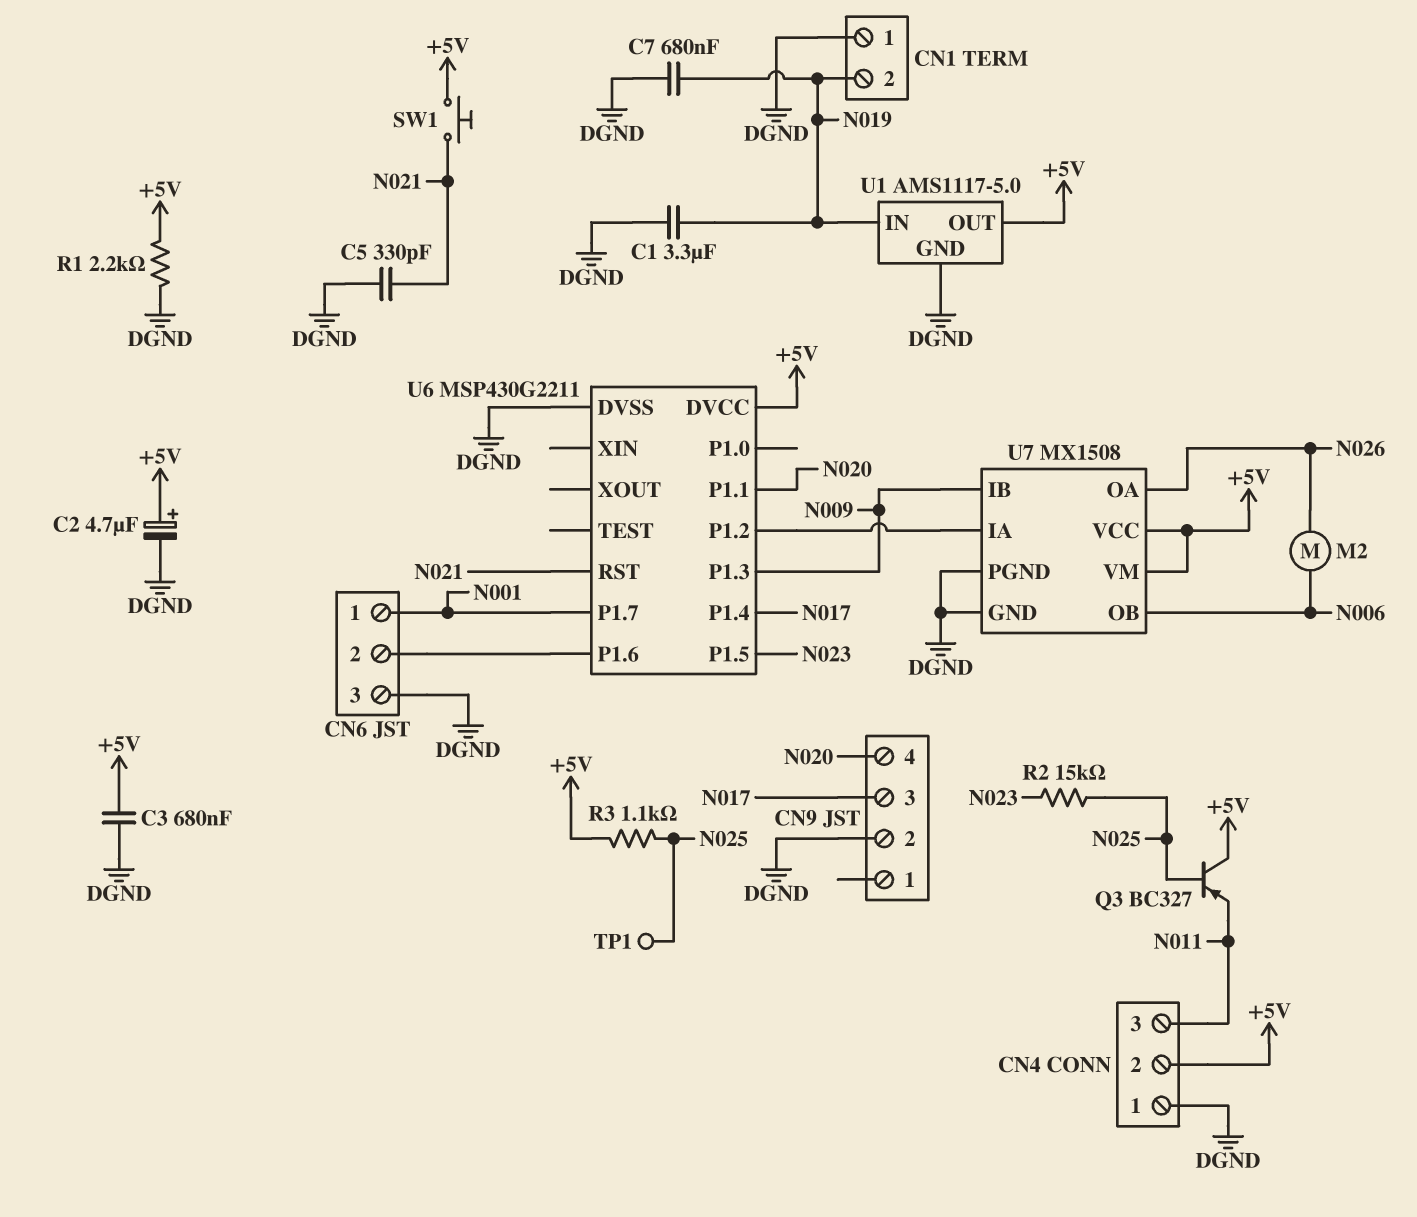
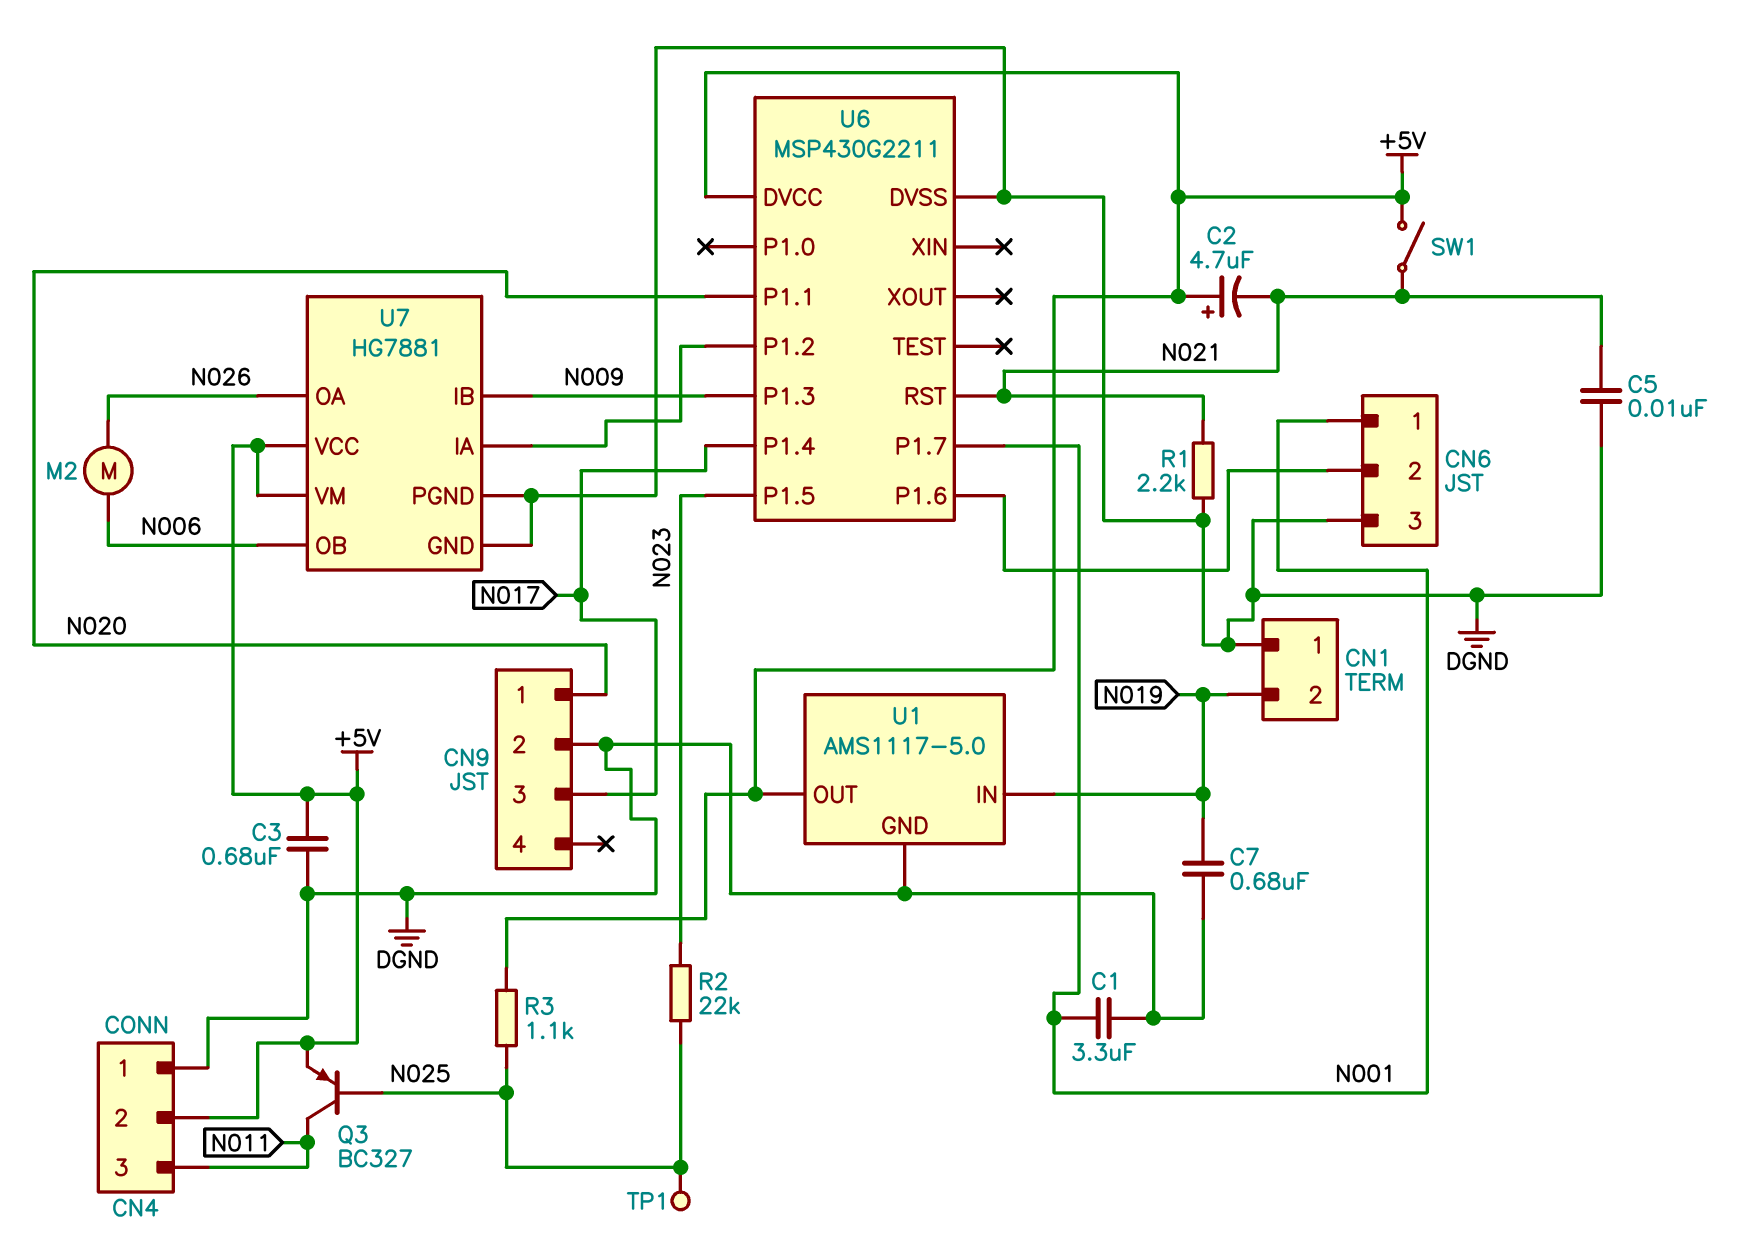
C1: 3.3uF (DGND, N019) -> 3.3uF (DGND, N001)
C2: 4.7uF (plus +5V, minus DGND) -> 4.7uF (plus +5V, minus N021)
C5: 330pF (DGND, N021) -> 10nF (DGND, N021)
CN9 pin 1: none -> N020
CN9 pin 4: N020 -> none
Q3: PNP BC327 (B N025, C +5V, E N011) -> PNP BC327 (B N025, C N011, E +5V)
R1: 2.2k (+5V, DGND) -> 2.2k (DGND, N021)
R2: 15k (N023, N025) -> 22k (N023, N025)
SW1: button (+5V, N021) -> switch (+5V, N021)
U7: MX1508 -> HG7881

